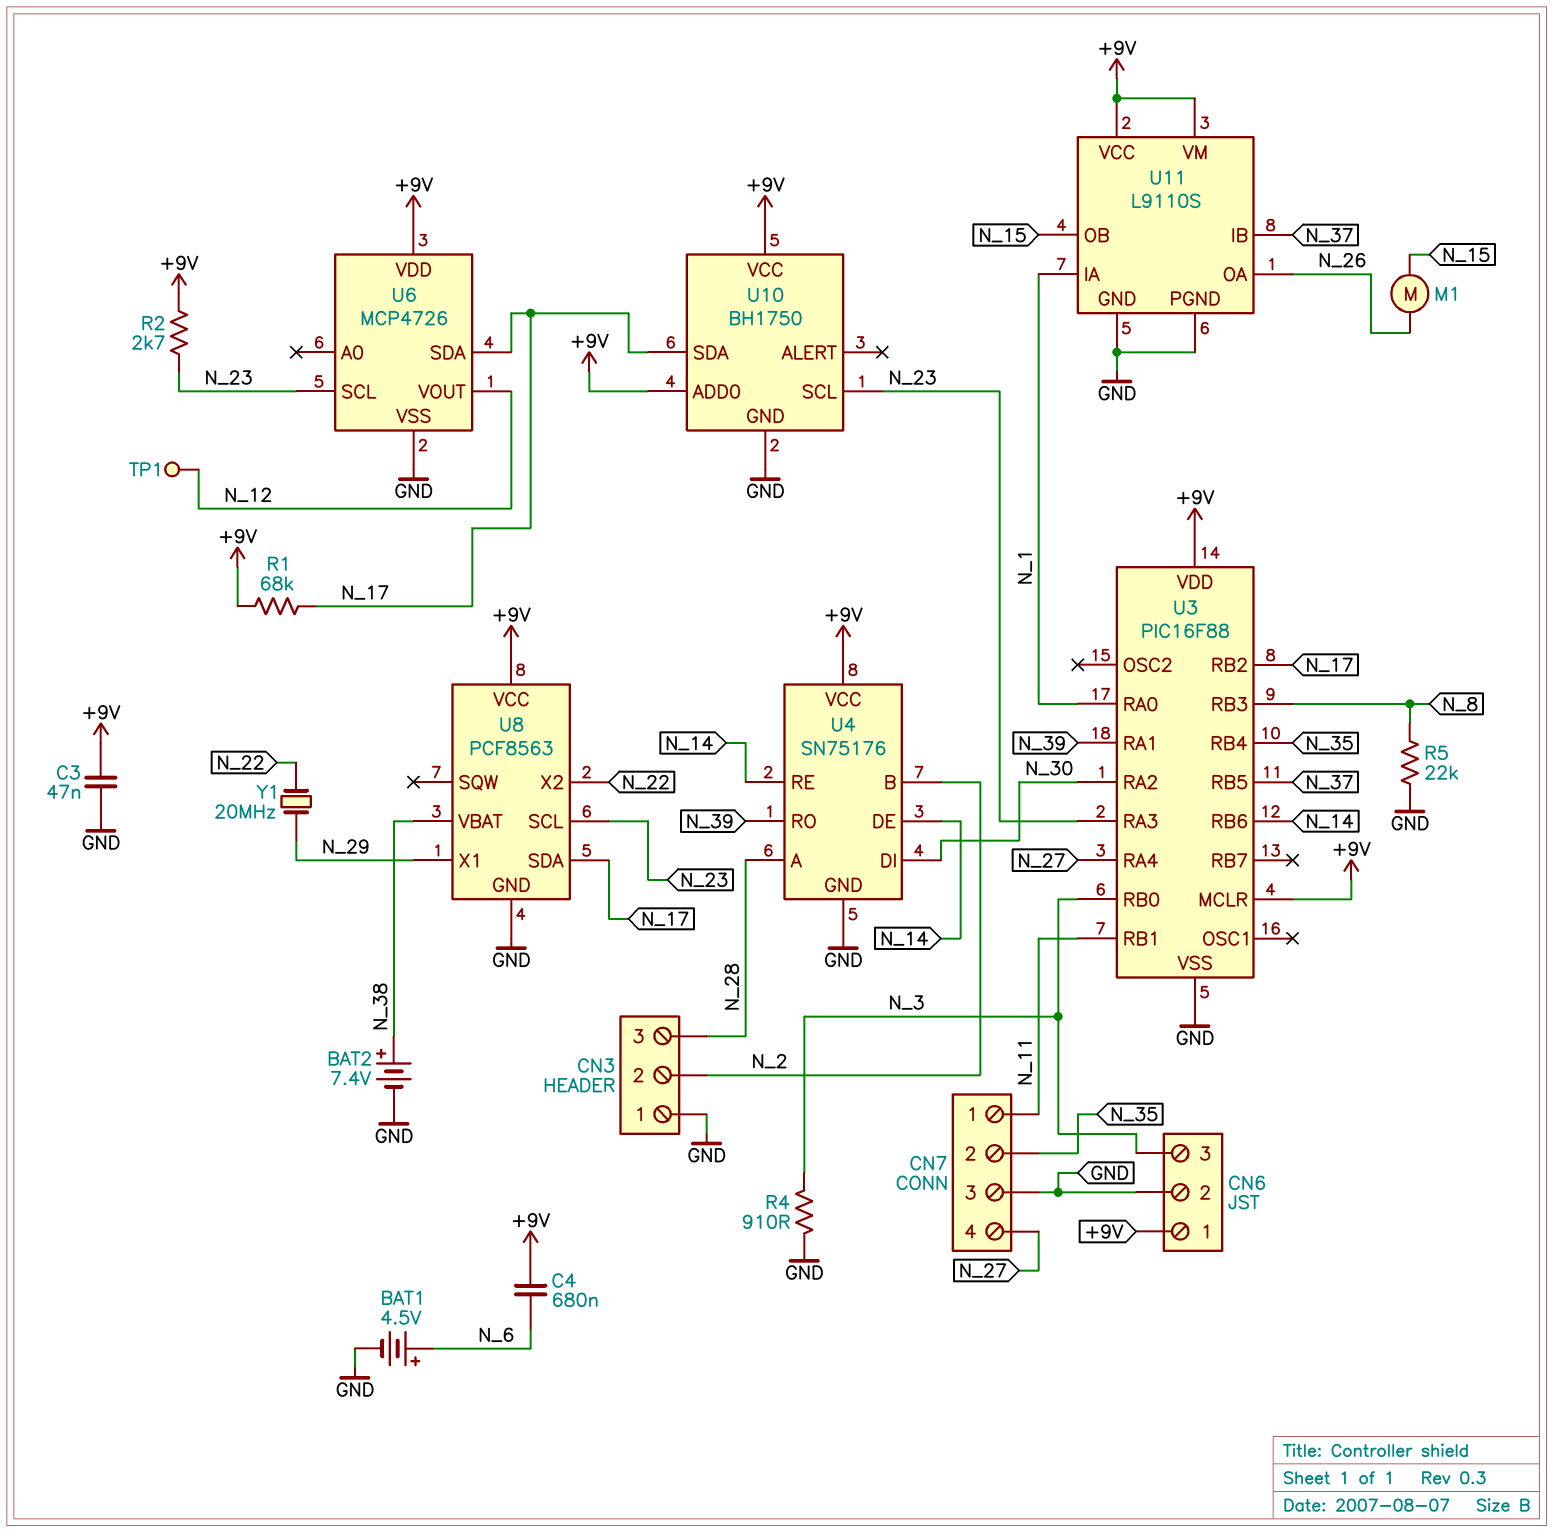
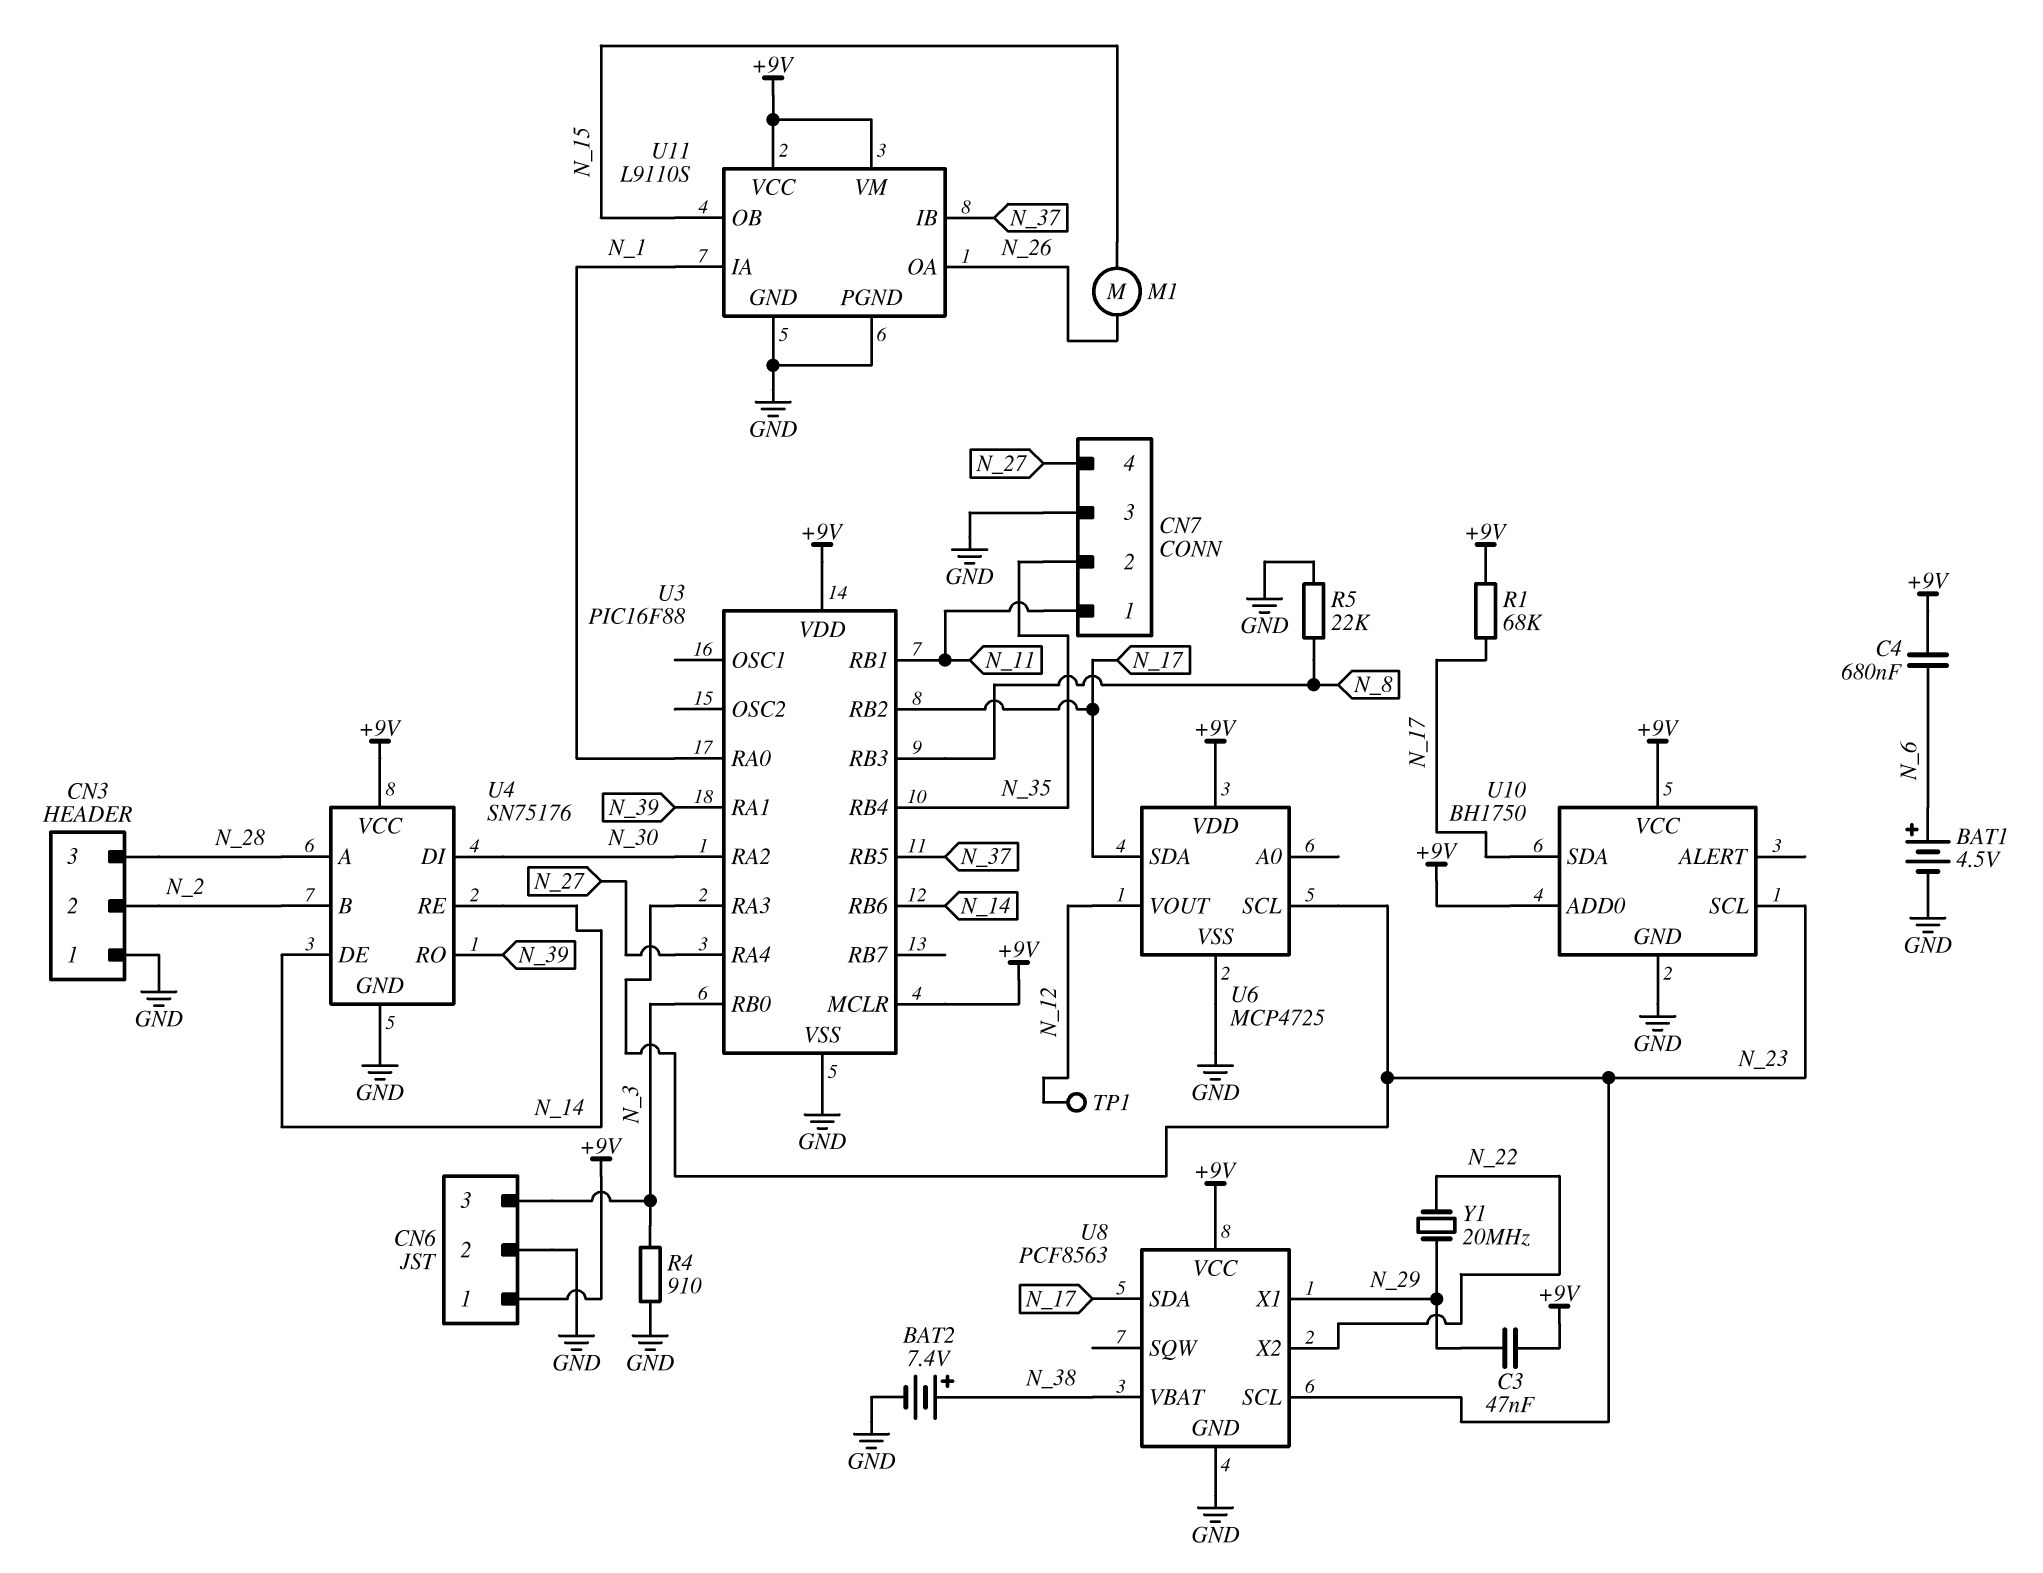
C3: 47nF (+9V, GND) -> 47nF (+9V, N_29)
R2: 2.7k (+9V, N_23) -> none
U6: MCP4726 -> MCP4725

